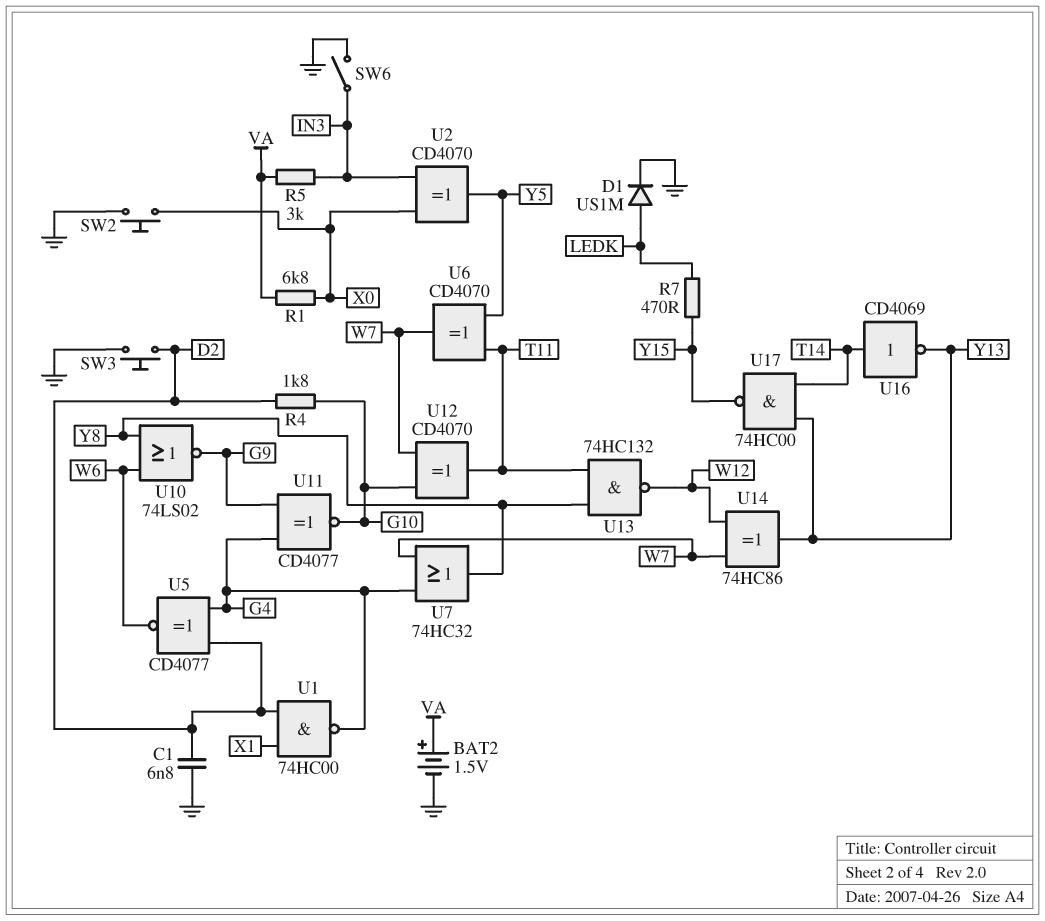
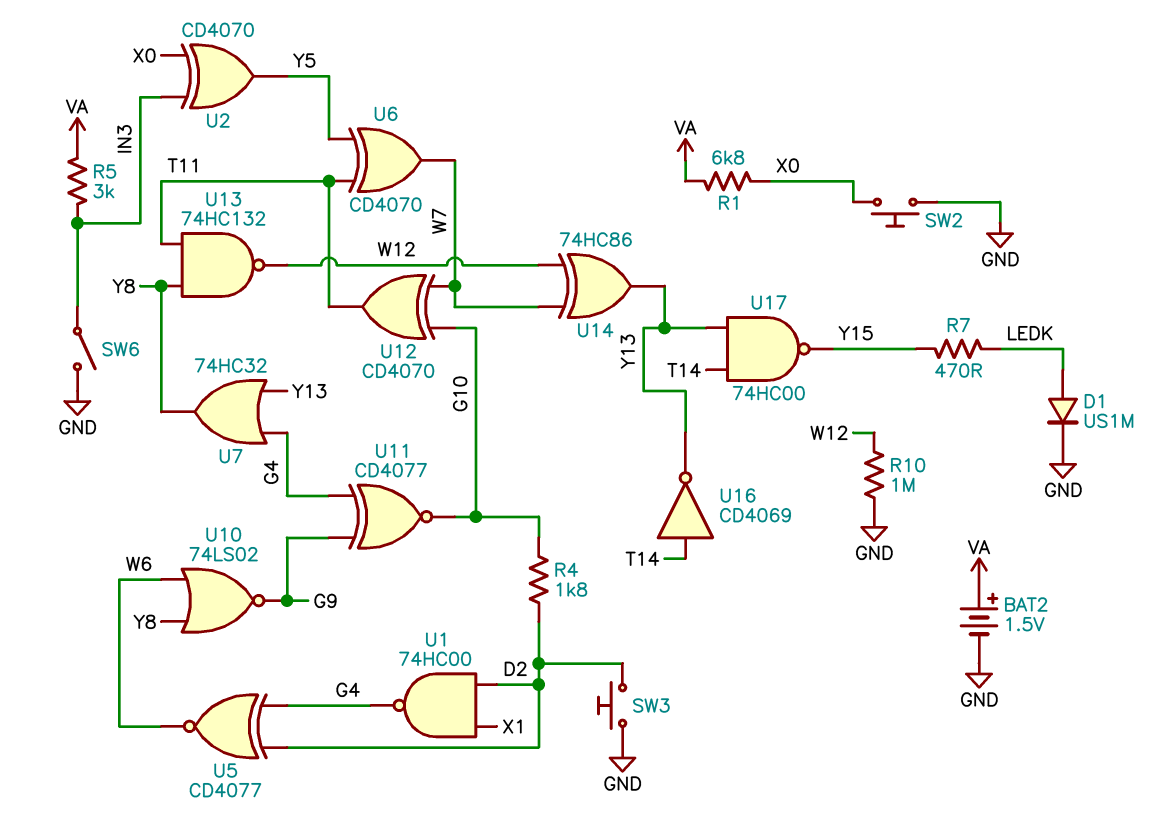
C1: 6.8nF (D2, GND) -> none
R10: none -> 1M (GND, W12)
U7: OR 74HC32 (in G4, in W7, out Y8) -> OR 74HC32 (in G4, in Y13, out Y8)

